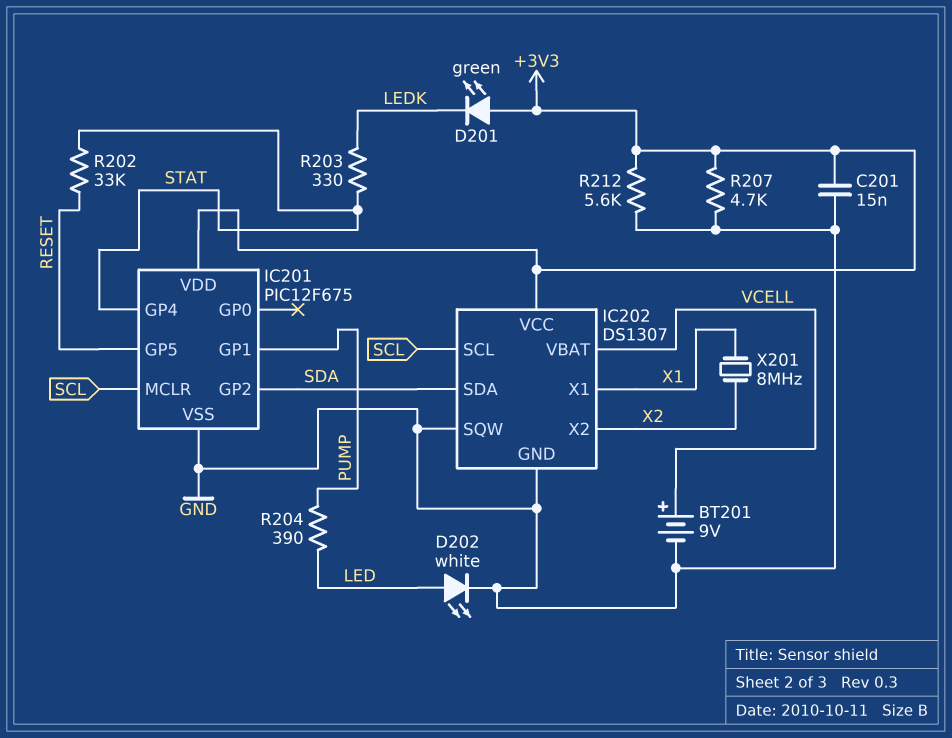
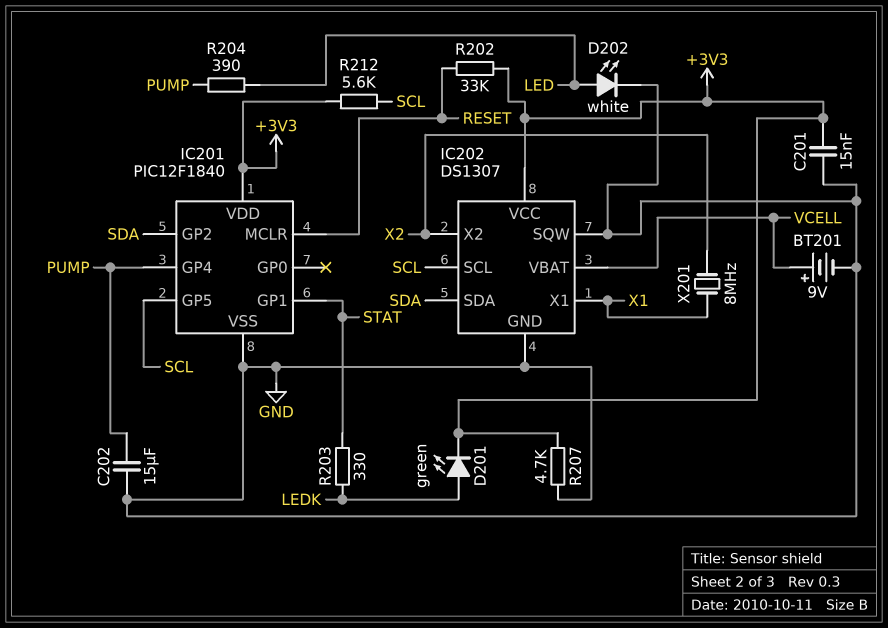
C202: none -> 15uF (GND, PUMP)
D201: LED green (A +3V3, K LEDK) -> LED green (A LEDK, K +3V3)
IC201: PIC12F675 -> PIC12F1840
IC201 pin GP1: PUMP -> STAT
IC201 pin GP4: STAT -> PUMP
IC201 pin GP5: RESET -> SCL
IC201 pin MCLR: SCL -> RESET
R202: 33k (RESET, STAT) -> 33k (+3V3, RESET)
R212: 5.6k (+3V3, GND) -> 5.6k (+3V3, SCL)

